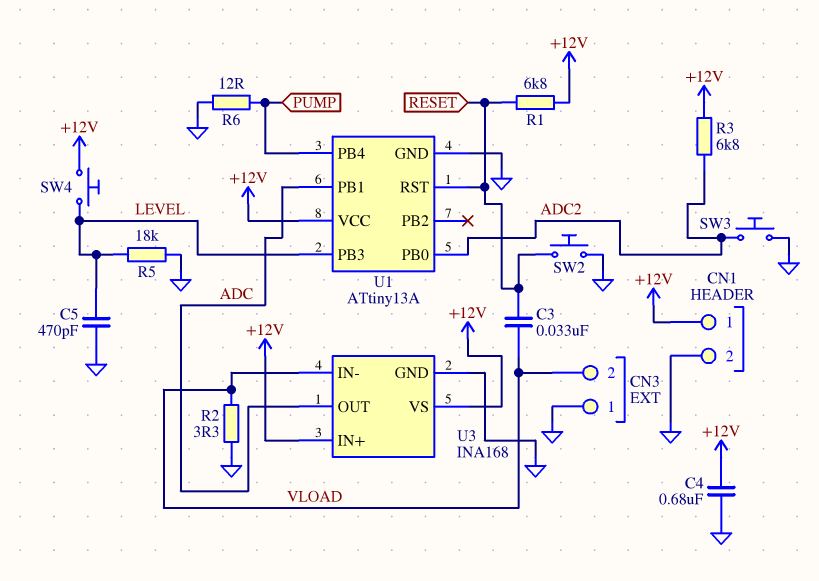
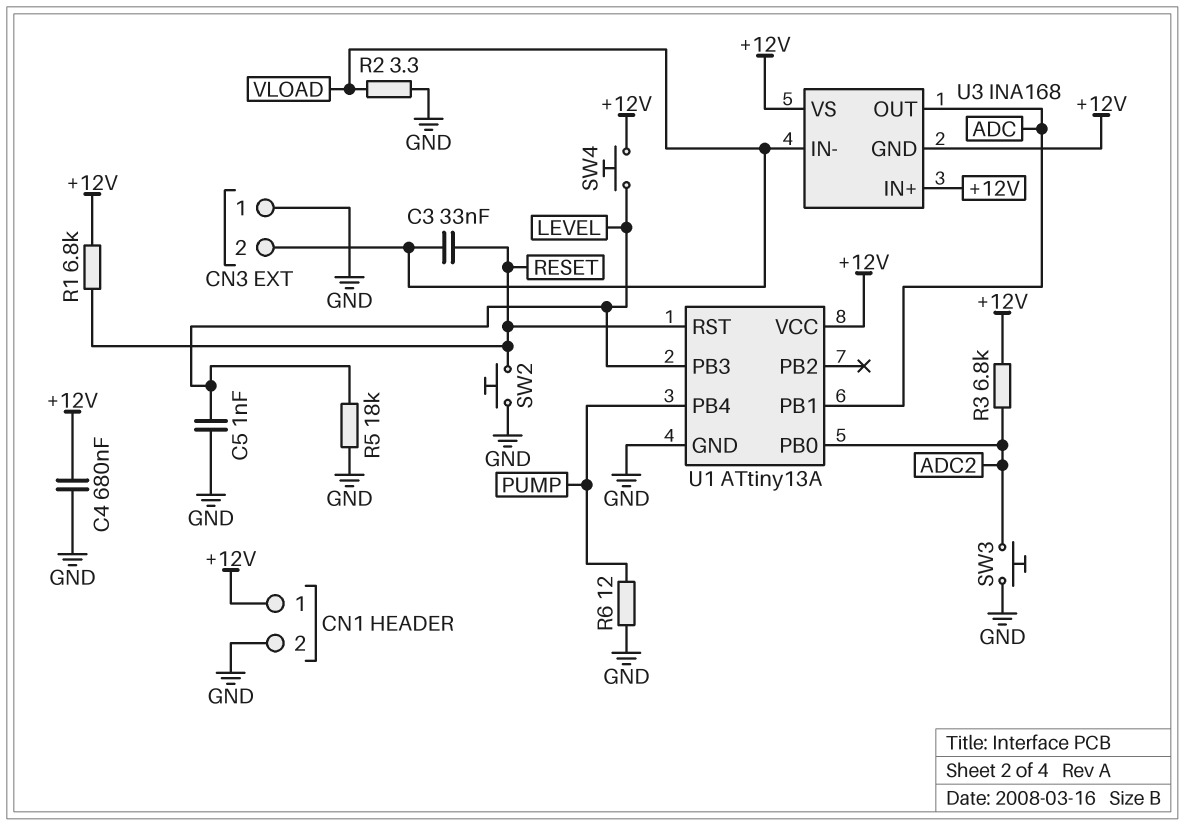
C5: 470pF (GND, LEVEL) -> 1nF (GND, LEVEL)
U3 pin GND: GND -> +12V

